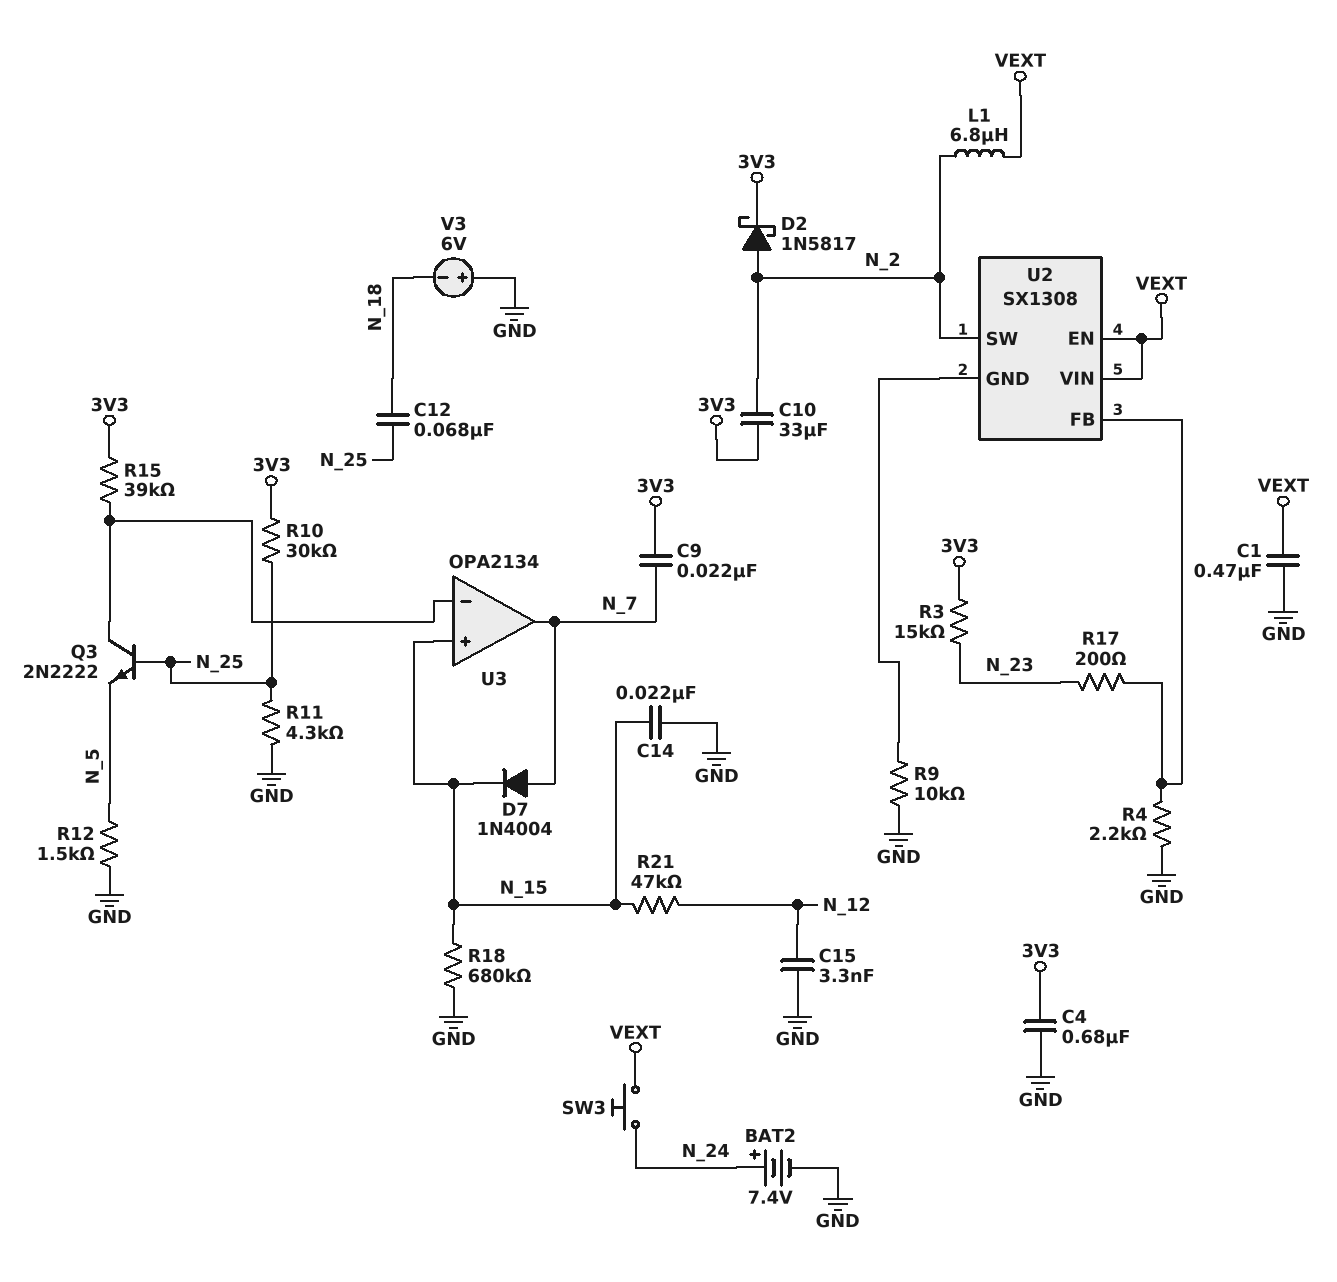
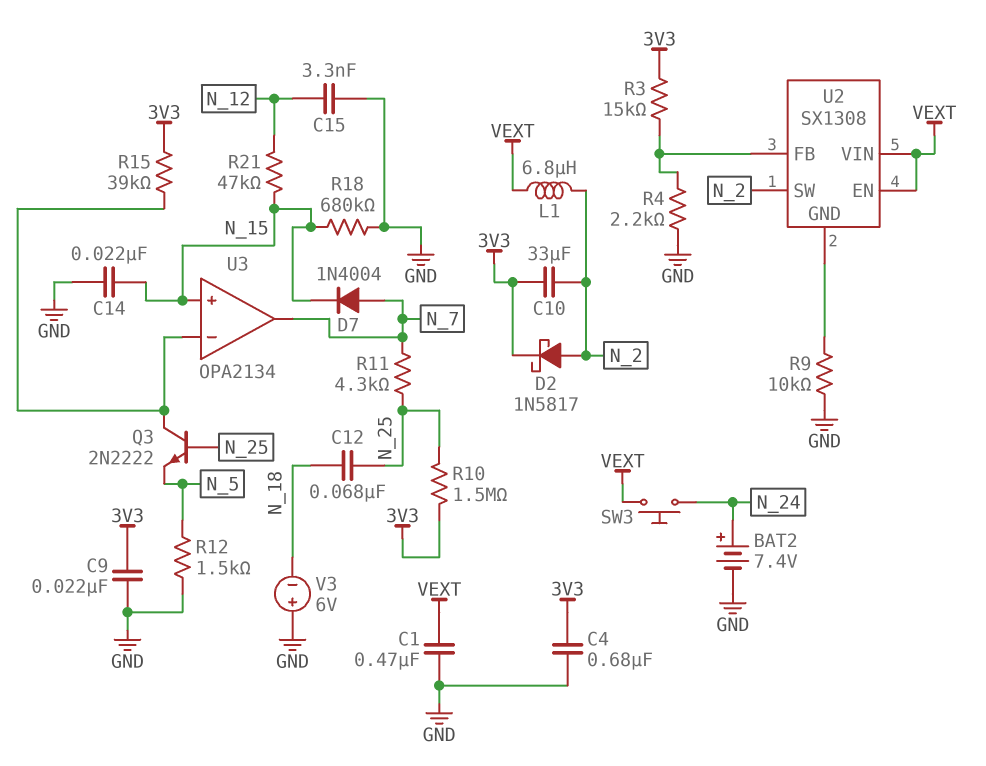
C9: 22nF (3V3, N_7) -> 22nF (3V3, GND)
R3: 15k (3V3, N_23) -> 15k (3V3, U2/FB)
R10: 30k (3V3, N_25) -> 1.5M (3V3, N_25)
R11: 4.3k (GND, N_25) -> 4.3k (N_7, N_25)
R17: 200 (N_23, U2/FB) -> none

